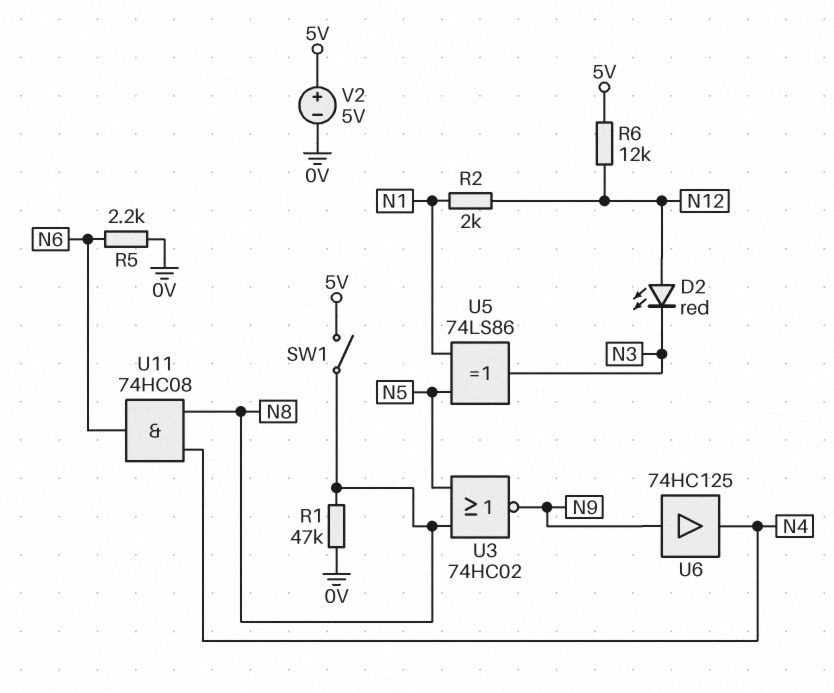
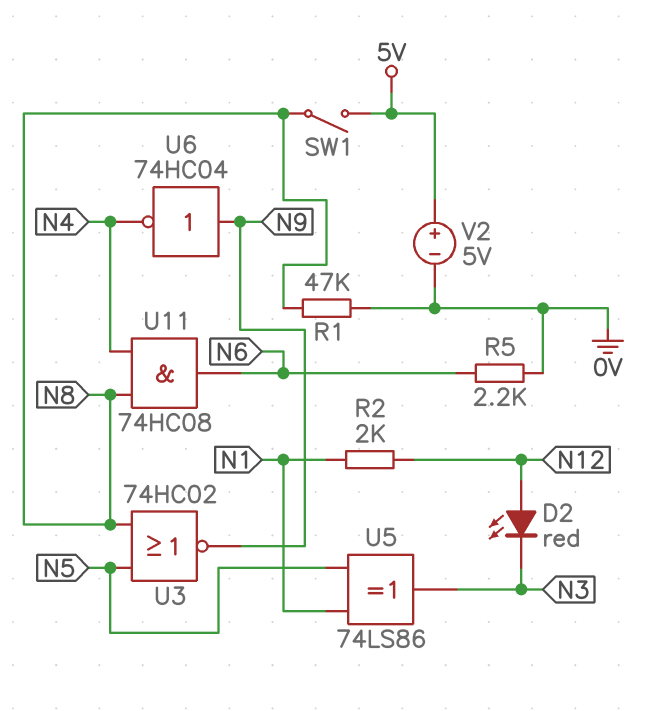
R6: 12k (5V, N12) -> none
U6: buffer 74HC125 (in N9, out N4) -> NOT 74HC04 (in N9, out N4)

